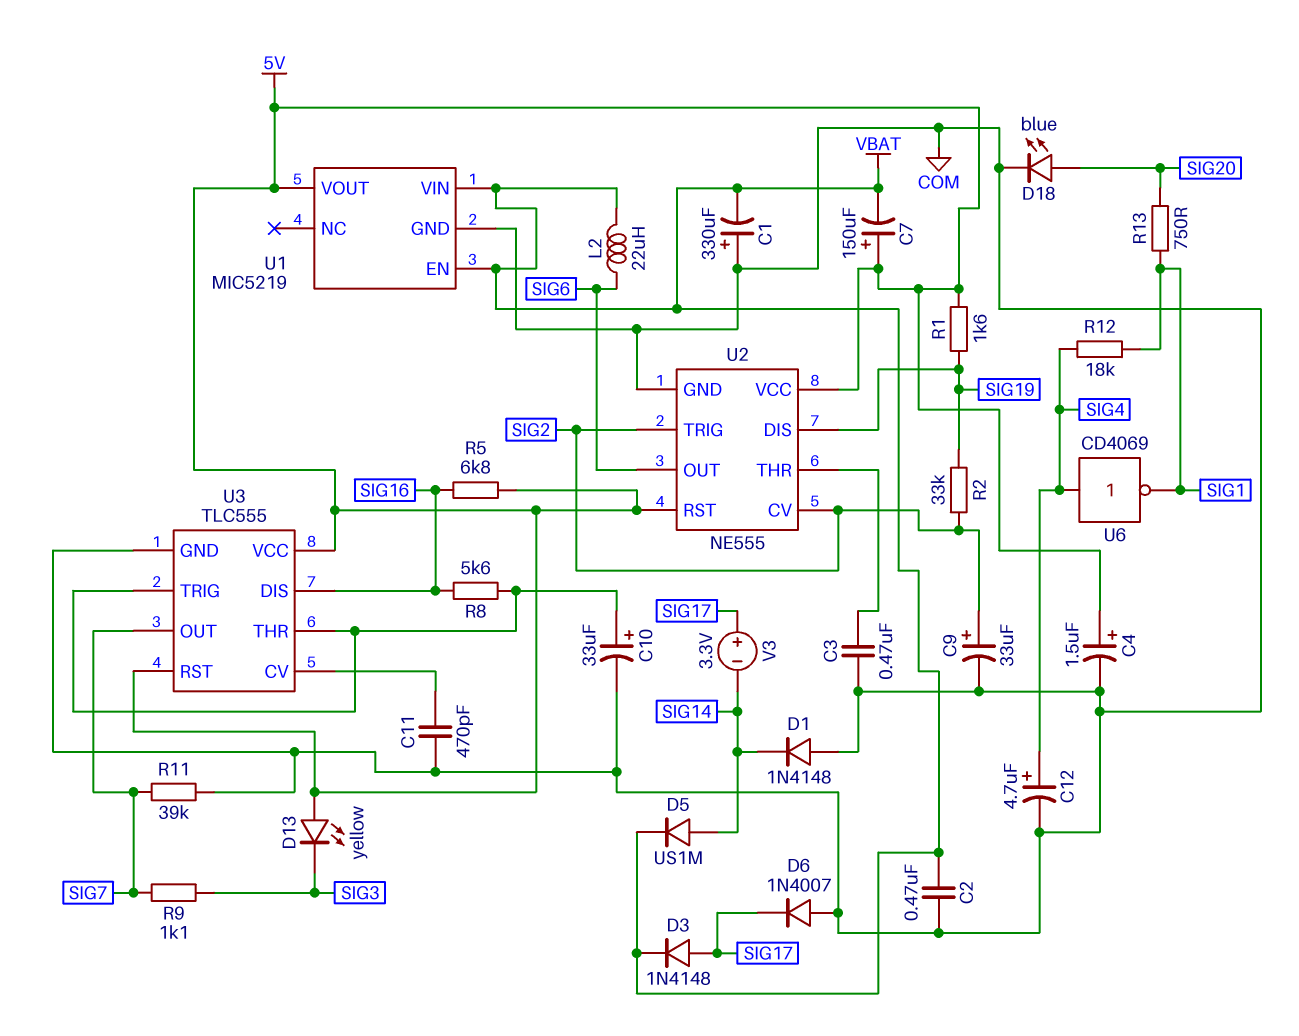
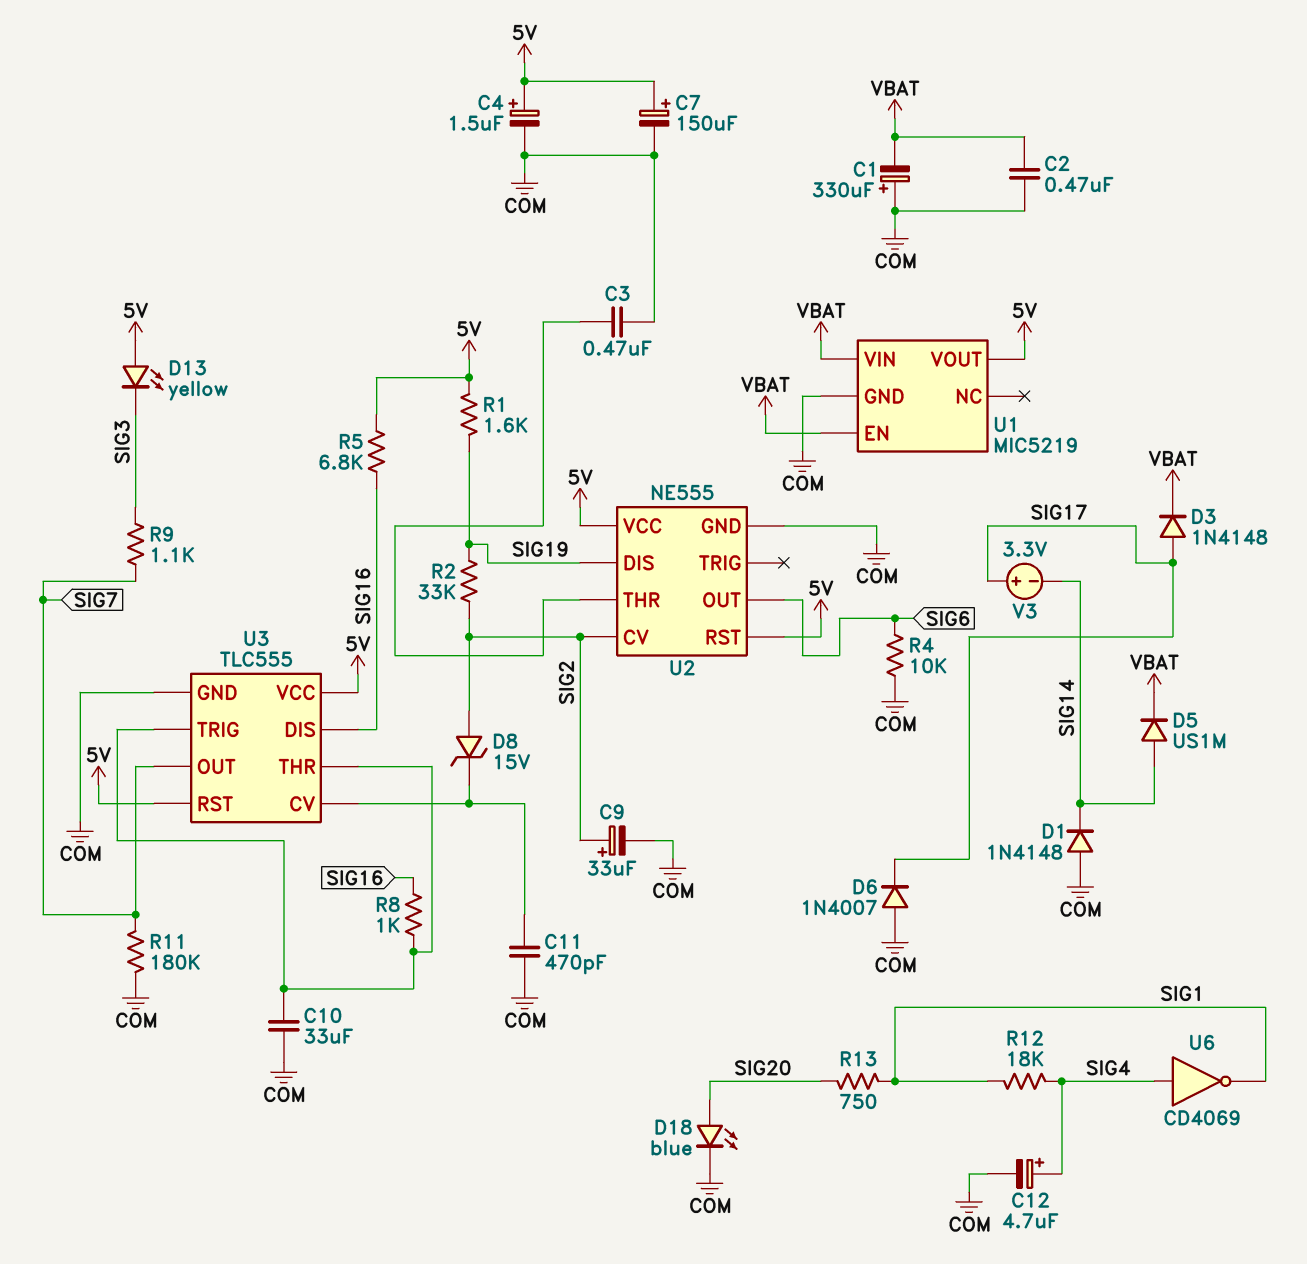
C7: 150uF (plus 5V, minus VBAT) -> 150uF (plus 5V, minus COM)
C10: 33uF (plus U3/THR, minus COM) -> 33uF (COM, U3/THR)
D8: none -> zener 15V (A SIG2, K U3/CV)
L2: 22uH (SIG6, VBAT) -> none
R4: none -> 10k (COM, SIG6)
R8: 5.6k (SIG16, U3/THR) -> 1k (SIG16, U3/THR)
R11: 39k (COM, SIG7) -> 180k (COM, SIG7)
U2 pin TRIG: SIG2 -> none

